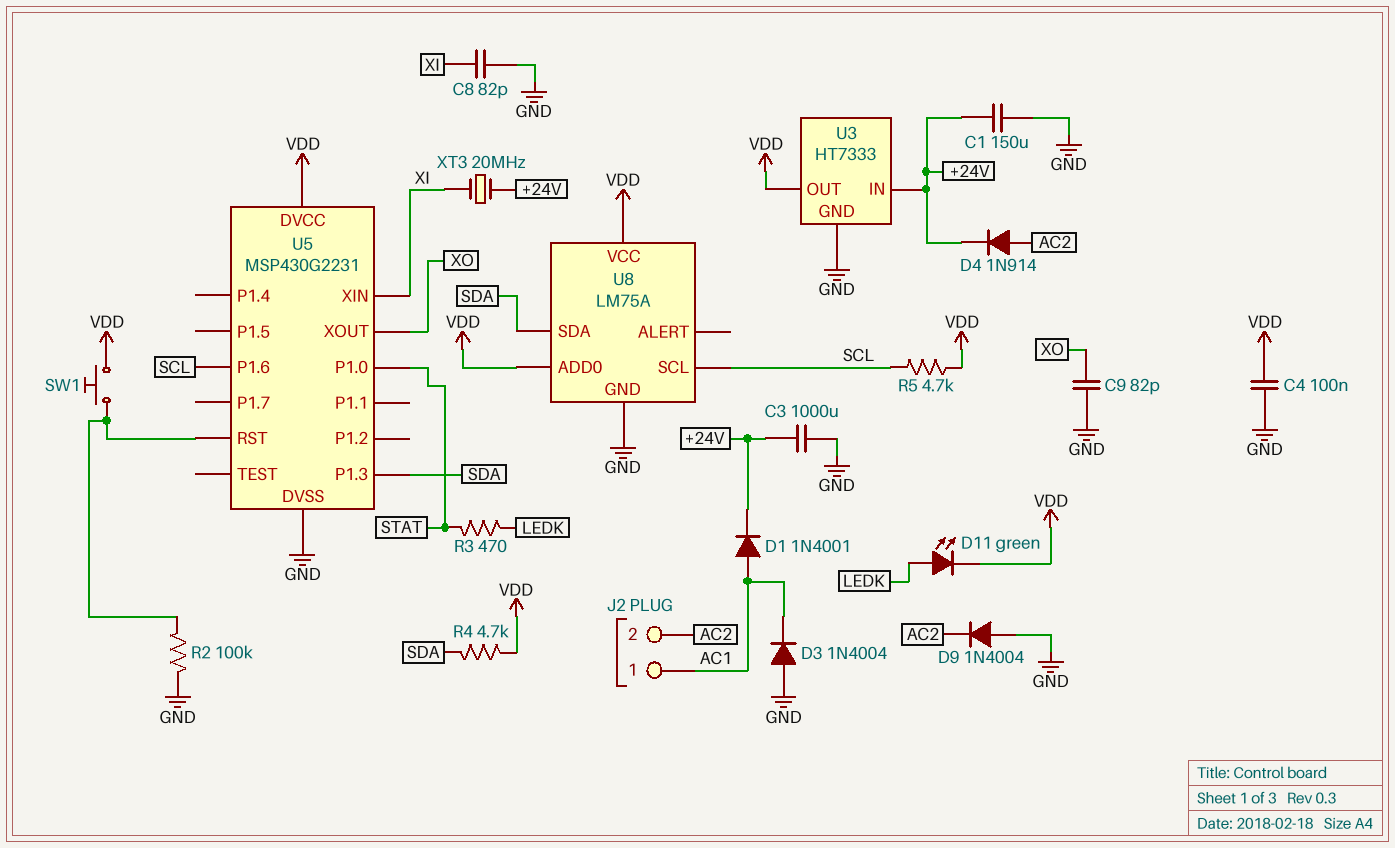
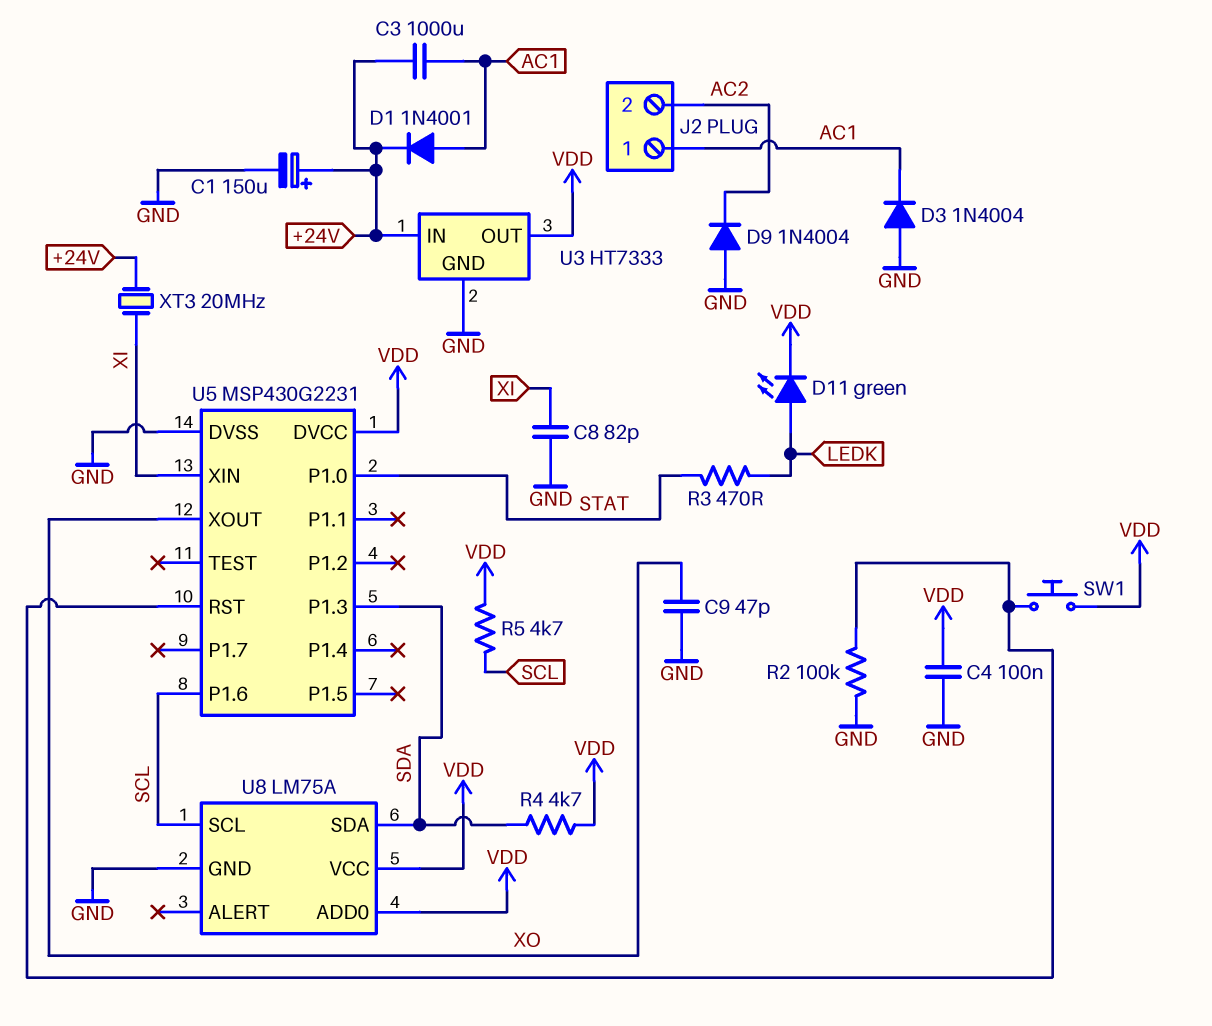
C1: 150uF (+24V, GND) -> 150uF (plus +24V, minus GND)
C3: 1000uF (+24V, GND) -> 1000uF (+24V, AC1)
C9: 82pF (GND, XO) -> 47pF (GND, XO)
D4: diode 1N914 (A AC2, K +24V) -> none

